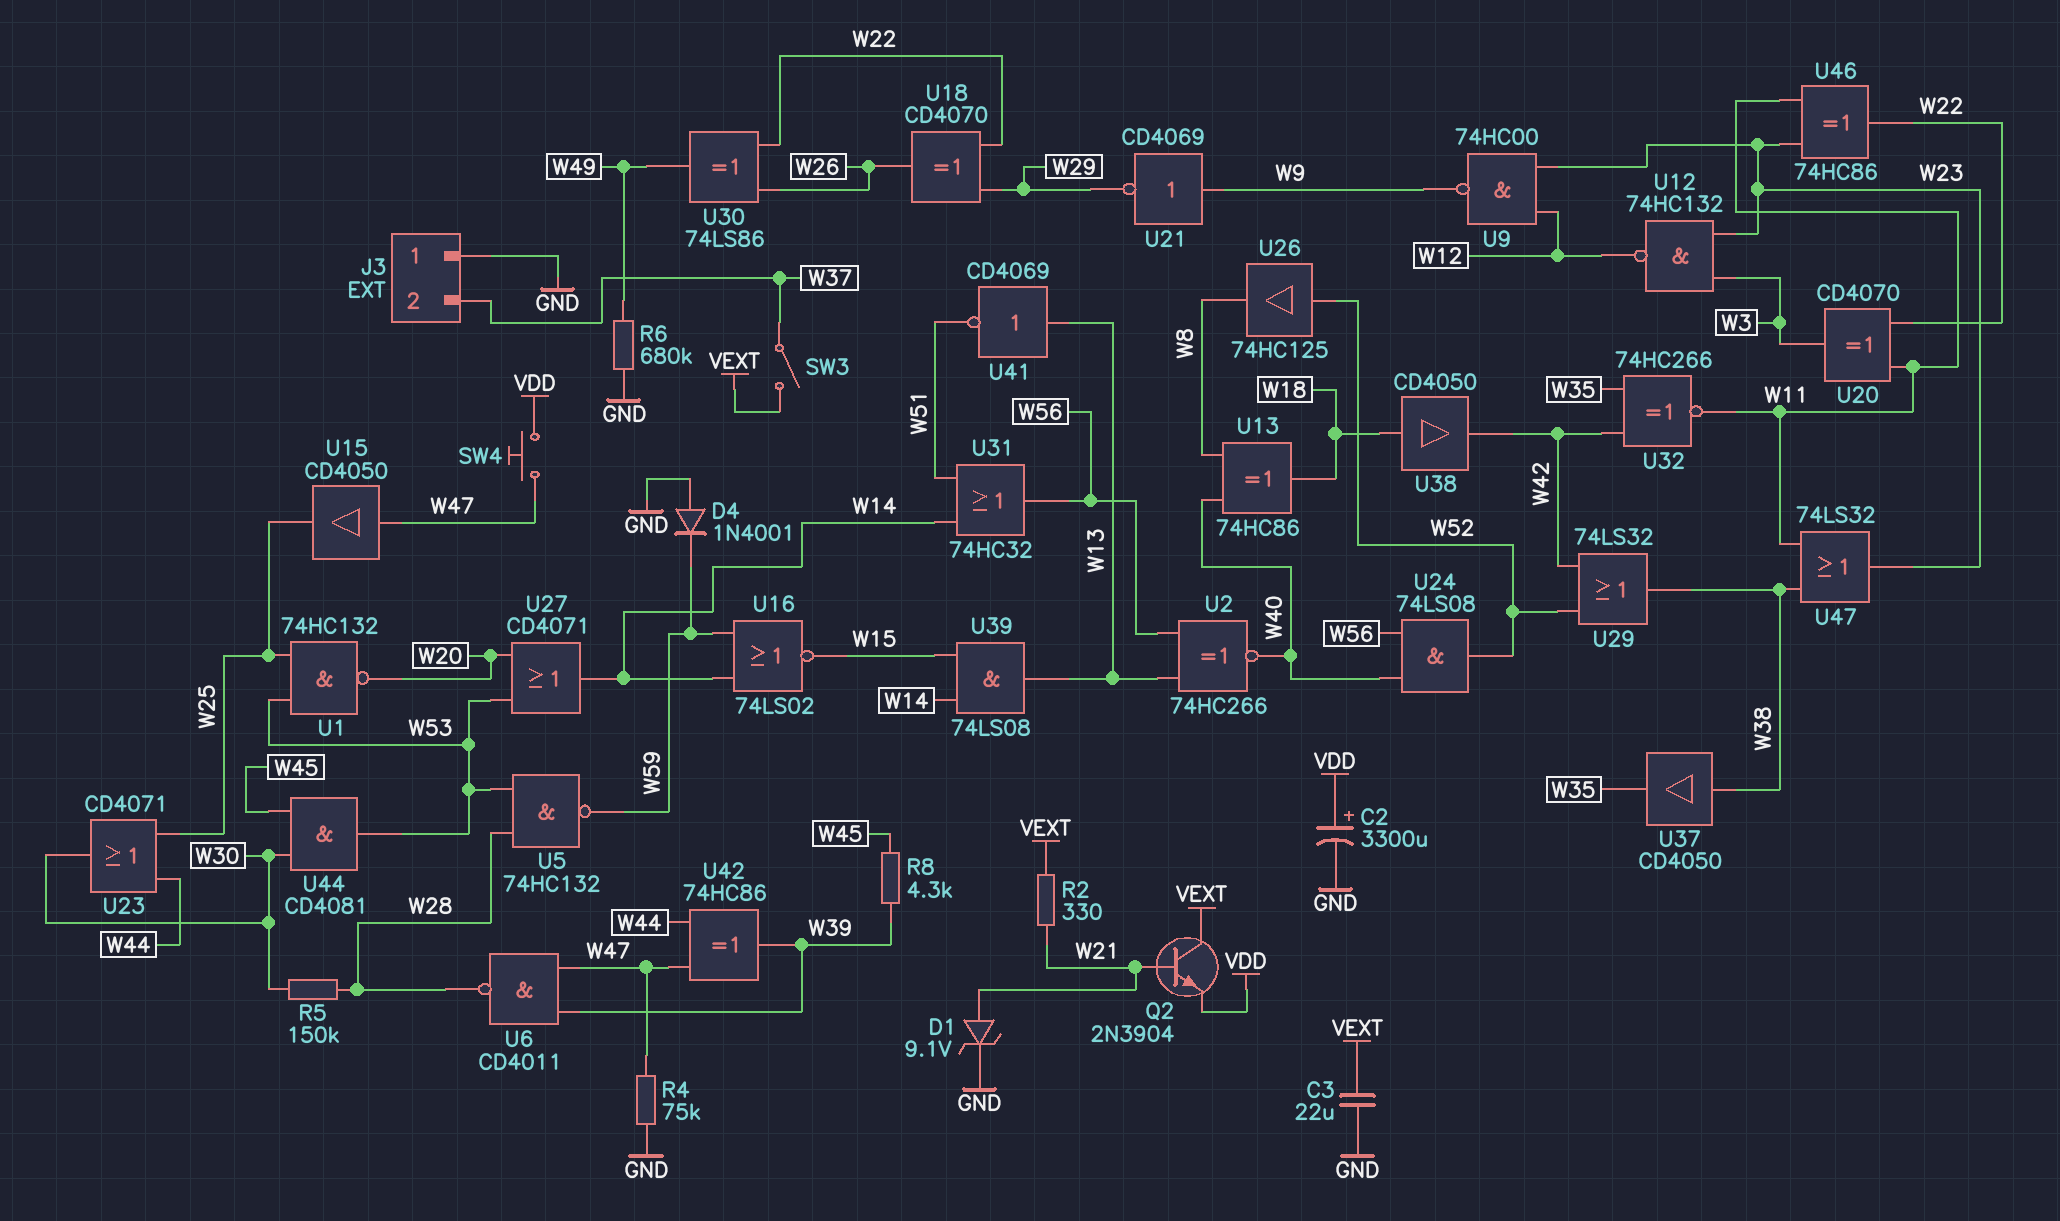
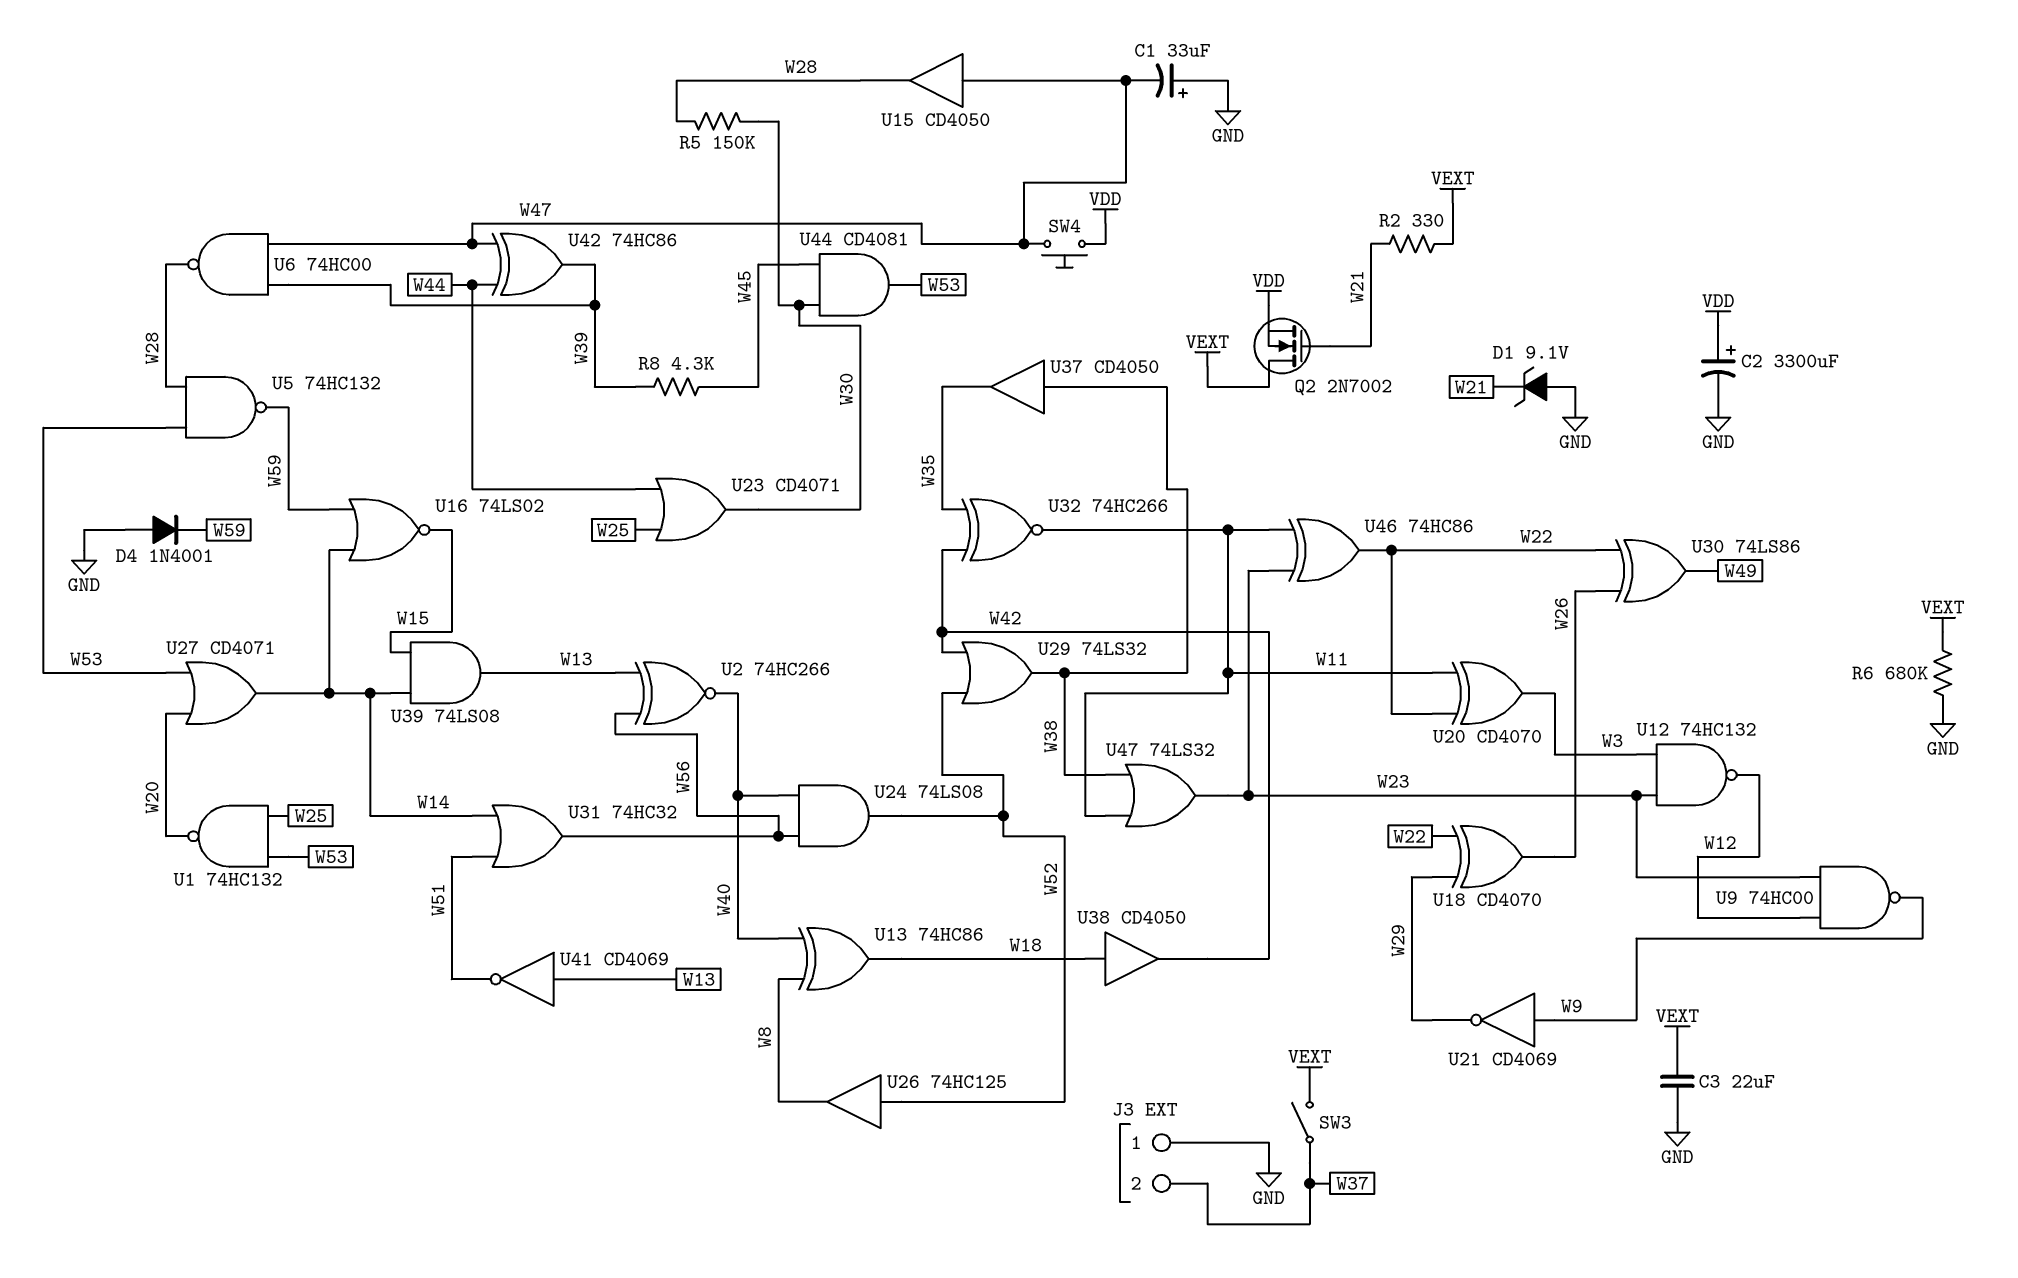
C1: none -> 33uF (plus GND, minus W47)
D1: zener 9.1V (A W21, K GND) -> zener 9.1V (A GND, K W21)
Q2: NPN 2N3904 (B W21, C VEXT, E VDD) -> NMOS 2N7002 (G W21, D VEXT, S VDD)
R4: 75k (GND, W47) -> none
R6: 680k (GND, W49) -> 680k (GND, VEXT)
U6: NAND CD4011 (in W39, in W47, out W28) -> NAND 74HC00 (in W39, in W47, out W28)
U15: buffer CD4050 (in W47, out W25) -> buffer CD4050 (in W47, out W28)

